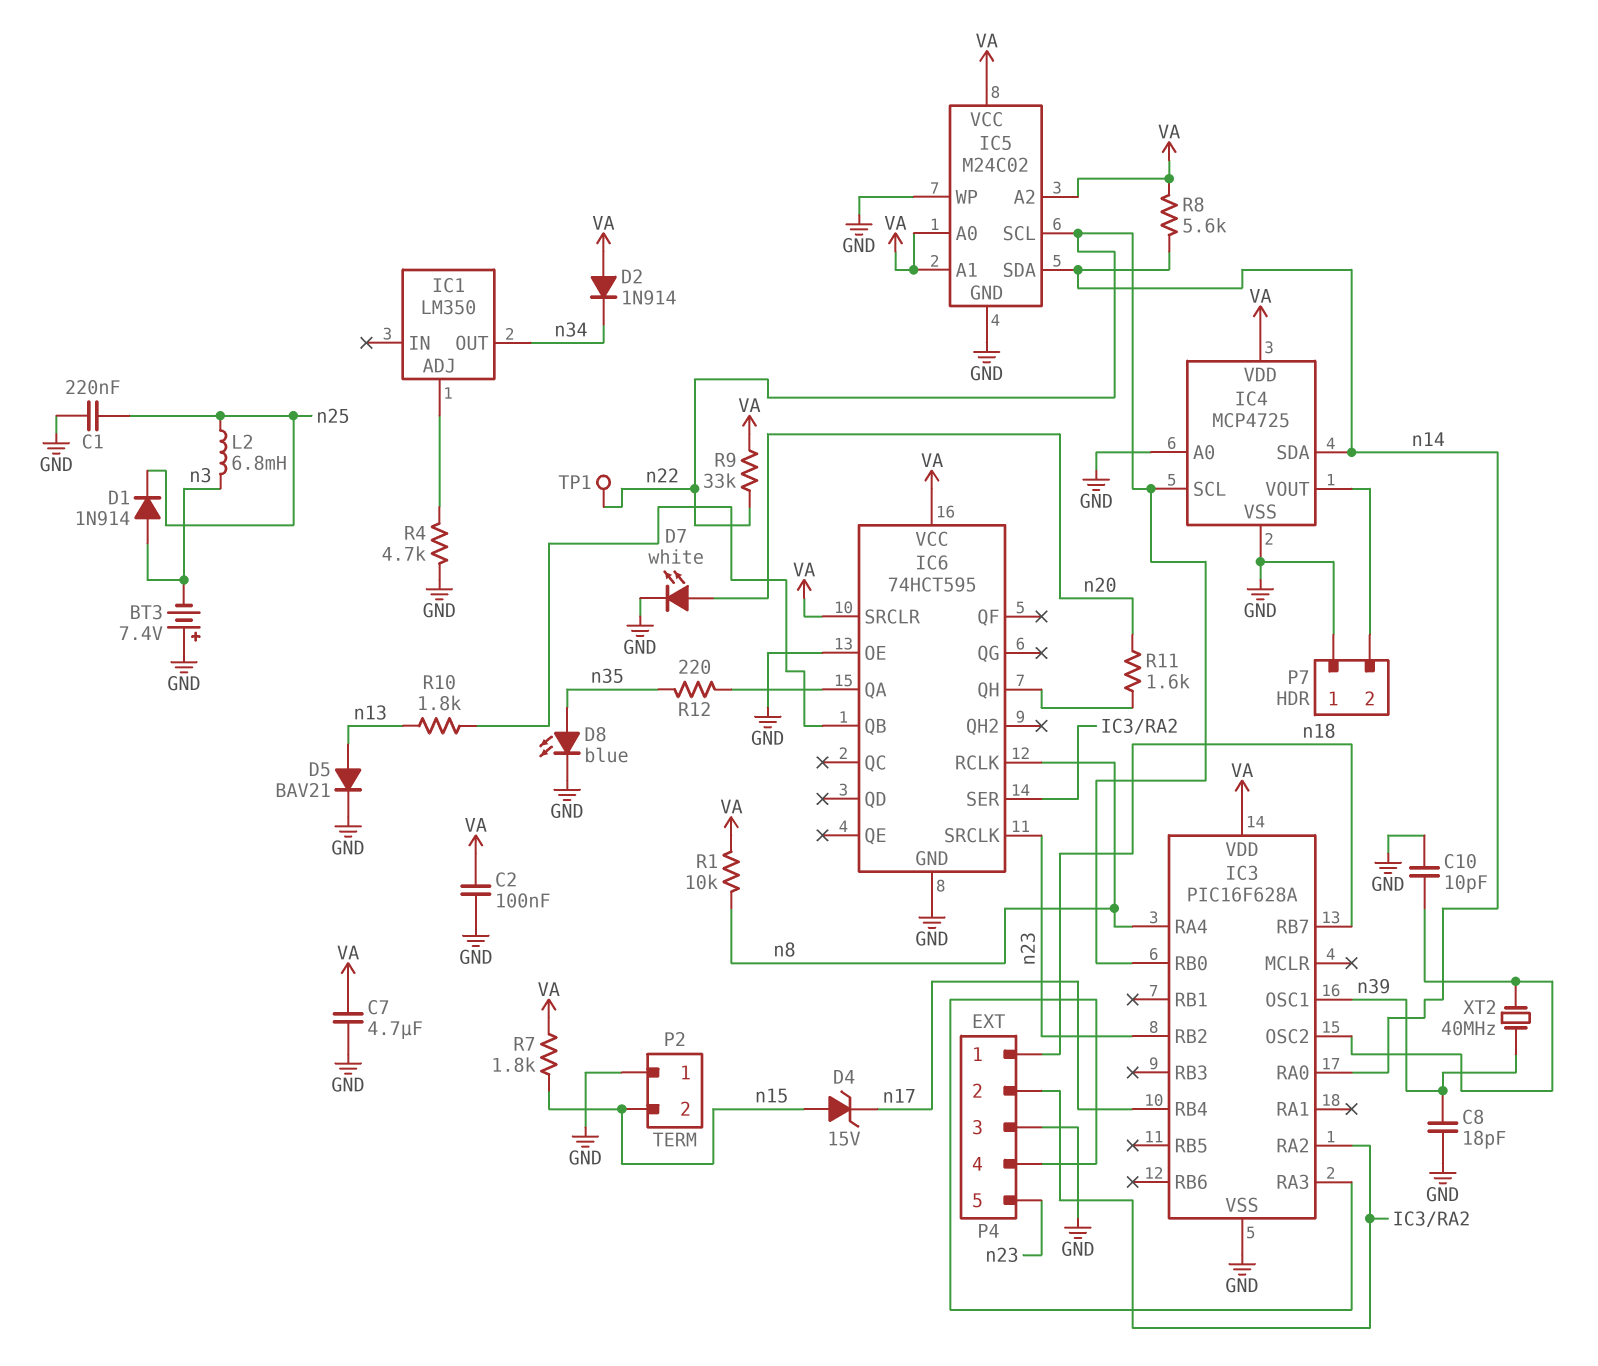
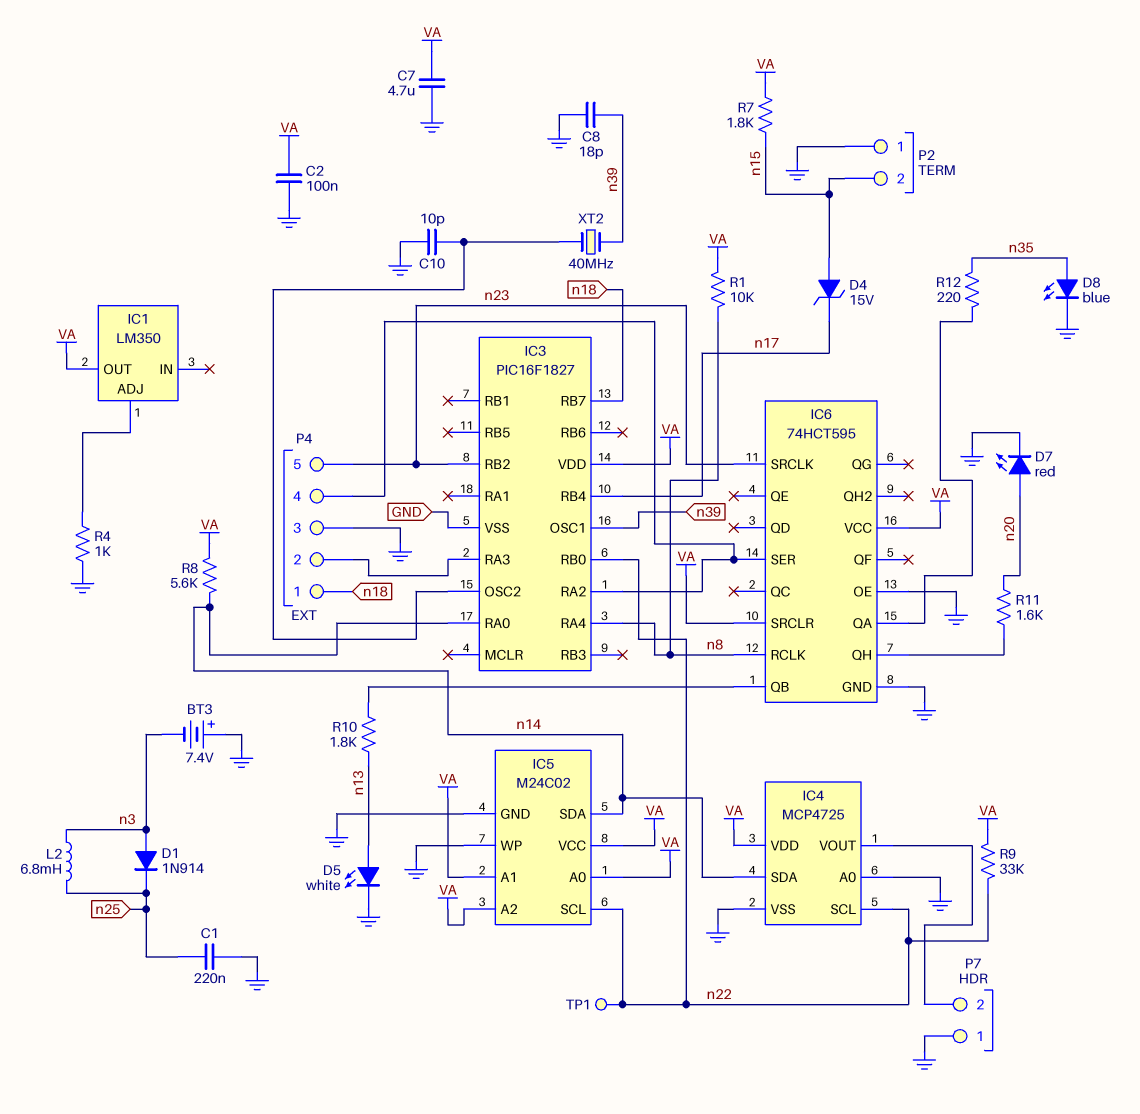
D2: diode 1N914 (A VA, K n34) -> none
D5: diode BAV21 (A n13, K GND) -> LED white (A n13, K GND)
D7: LED white (A n20, K GND) -> LED red (A n20, K GND)
IC1 pin OUT: n34 -> VA
IC3: PIC16F628A -> PIC16F1827
P4 pin 2: IC3/RA2 -> IC3/RA3
P4 pin 4: IC3/RA3 -> IC3/RA2
R4: 4.7k (GND, IC1/ADJ) -> 1k (GND, IC1/ADJ)

